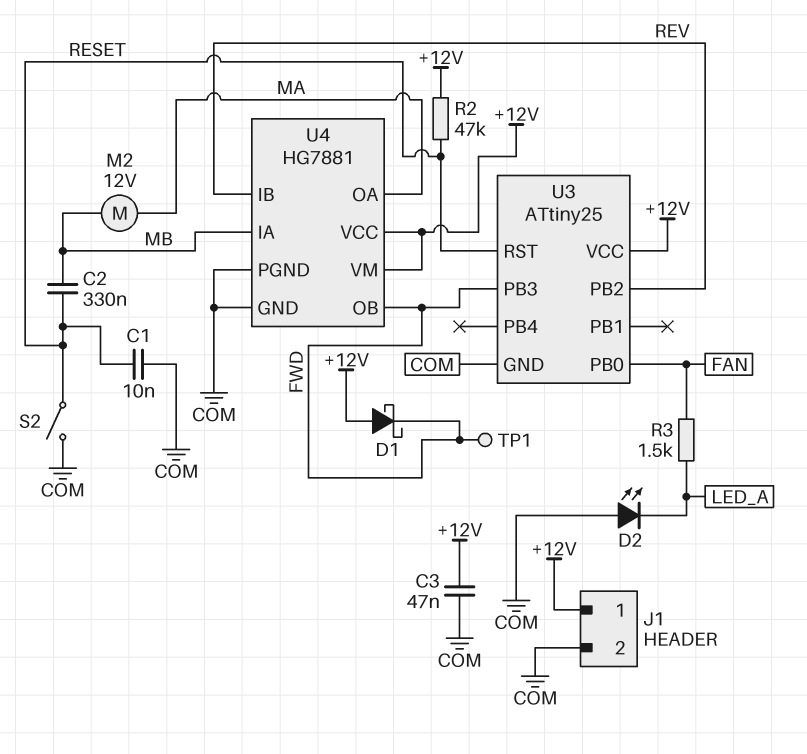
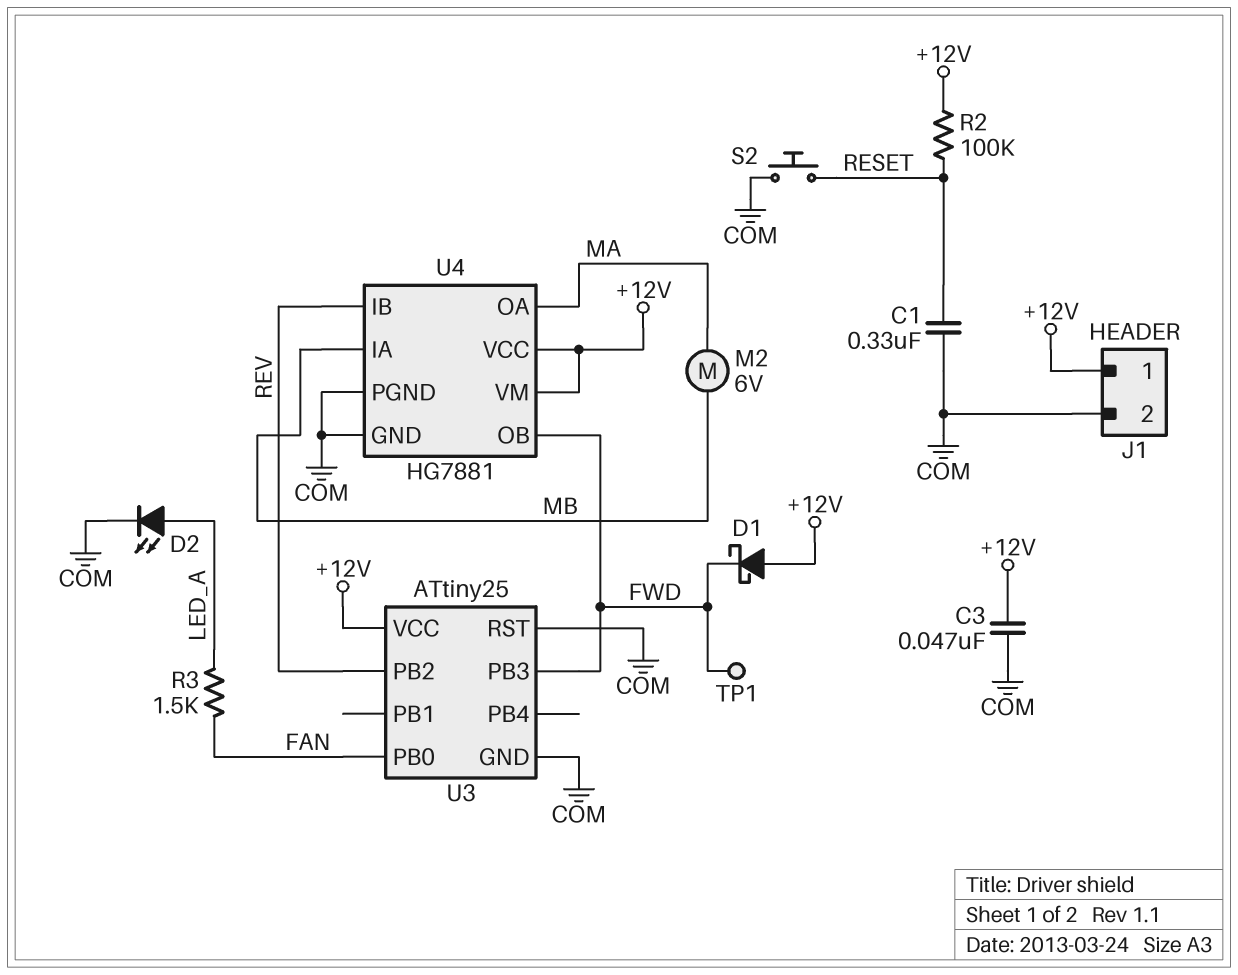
C1: 10nF (COM, RESET) -> 330nF (COM, RESET)
C2: 330nF (MB, RESET) -> none
D2: LED (A COM, K LED_A) -> LED (A LED_A, K COM)
M2: motor 12V (MA, MB) -> motor 6V (MA, MB)
R2: 47k (+12V, RESET) -> 100k (+12V, RESET)
S2: switch (COM, RESET) -> button (COM, RESET)
U3 pin RST: RESET -> COM

